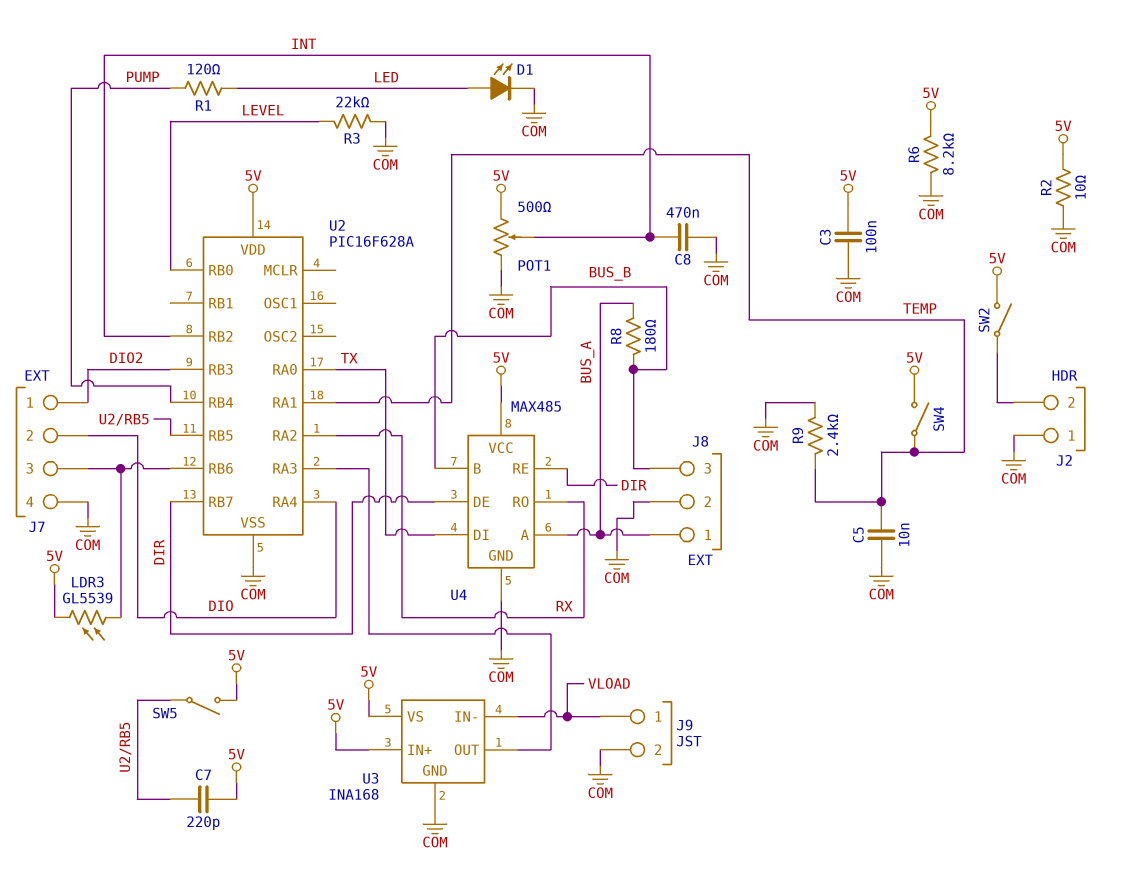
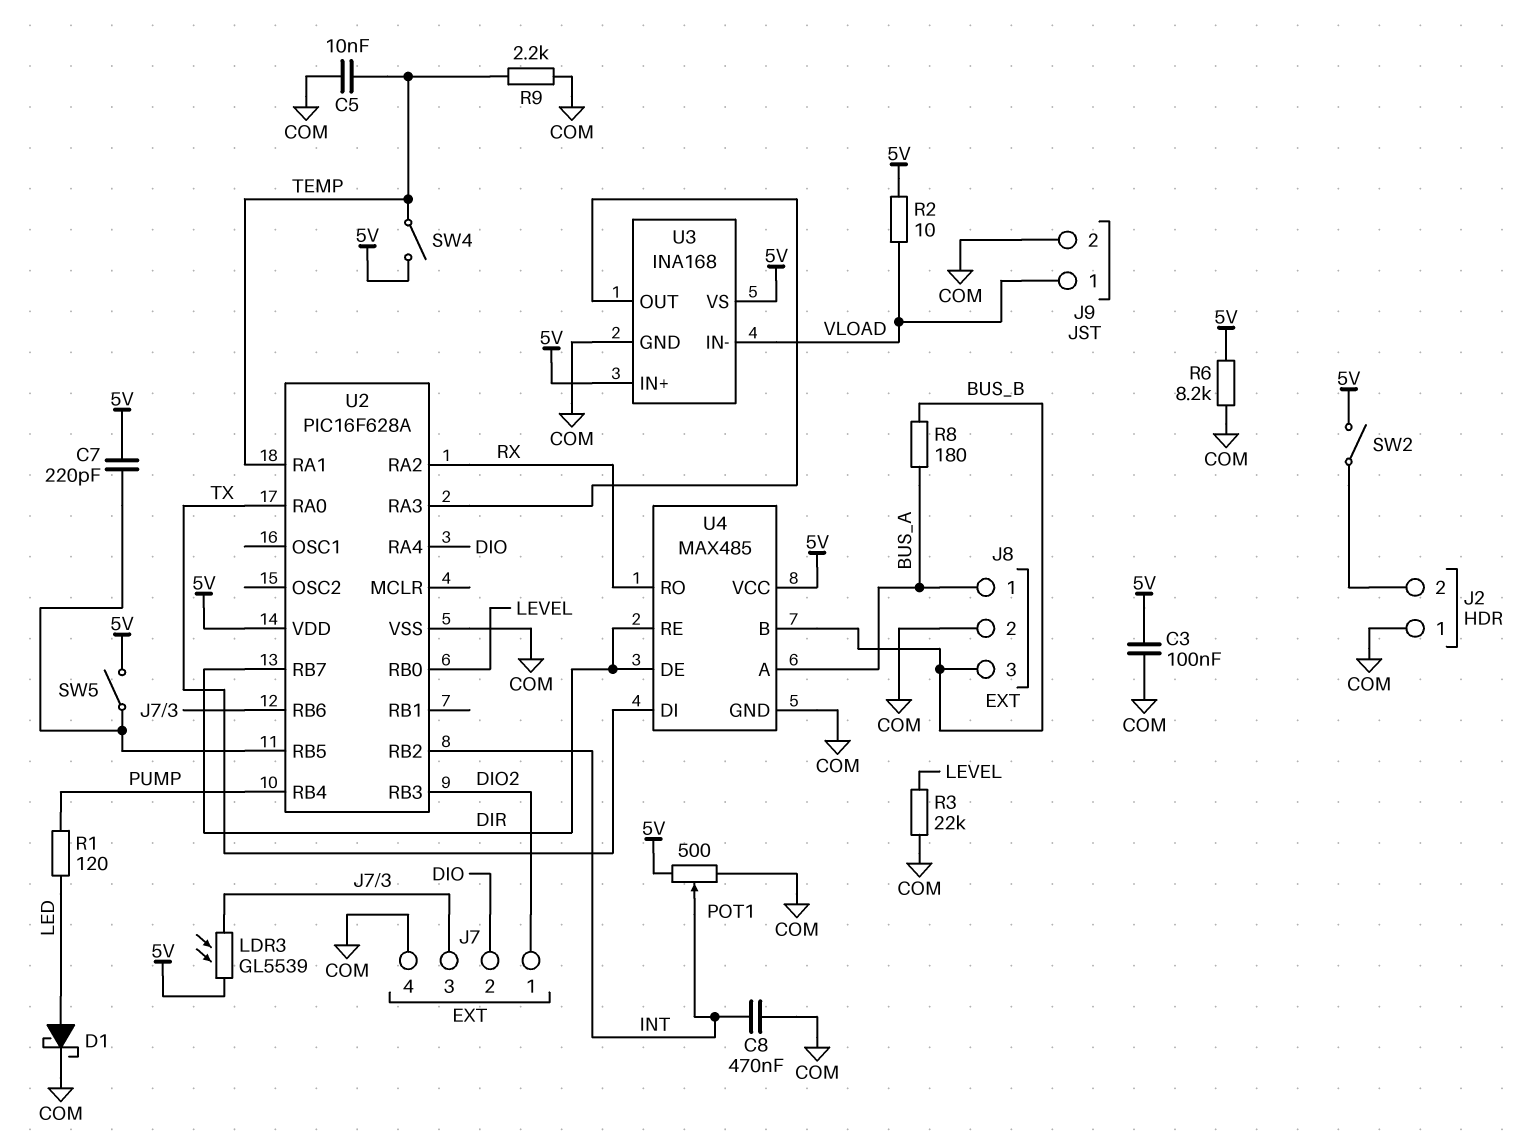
D1: LED (A LED, K COM) -> schottky (A LED, K COM)
R2: 10 (5V, COM) -> 10 (5V, VLOAD)
R9: 2.4k (COM, TEMP) -> 2.2k (COM, TEMP)

